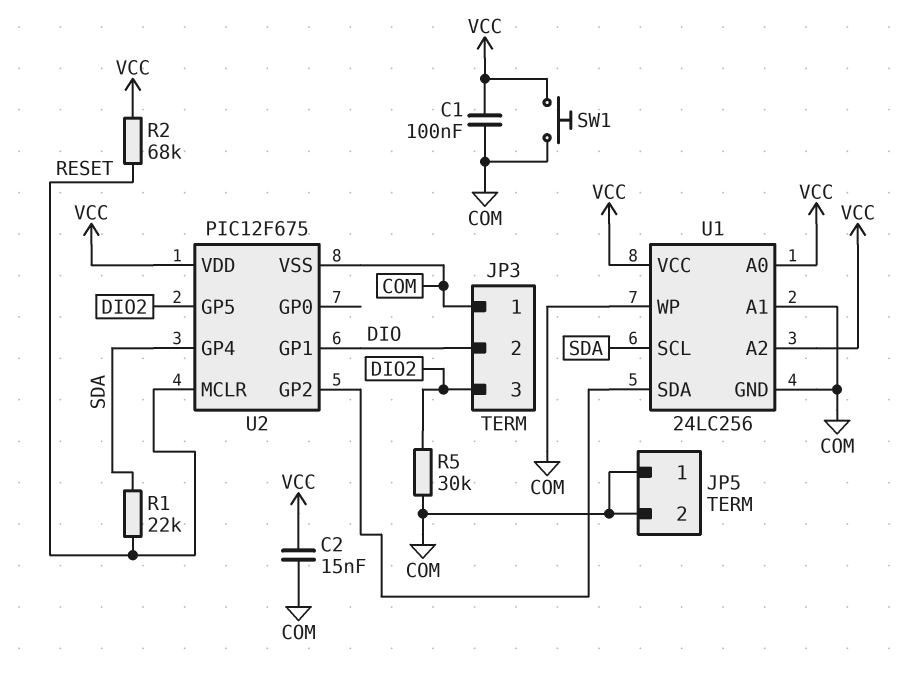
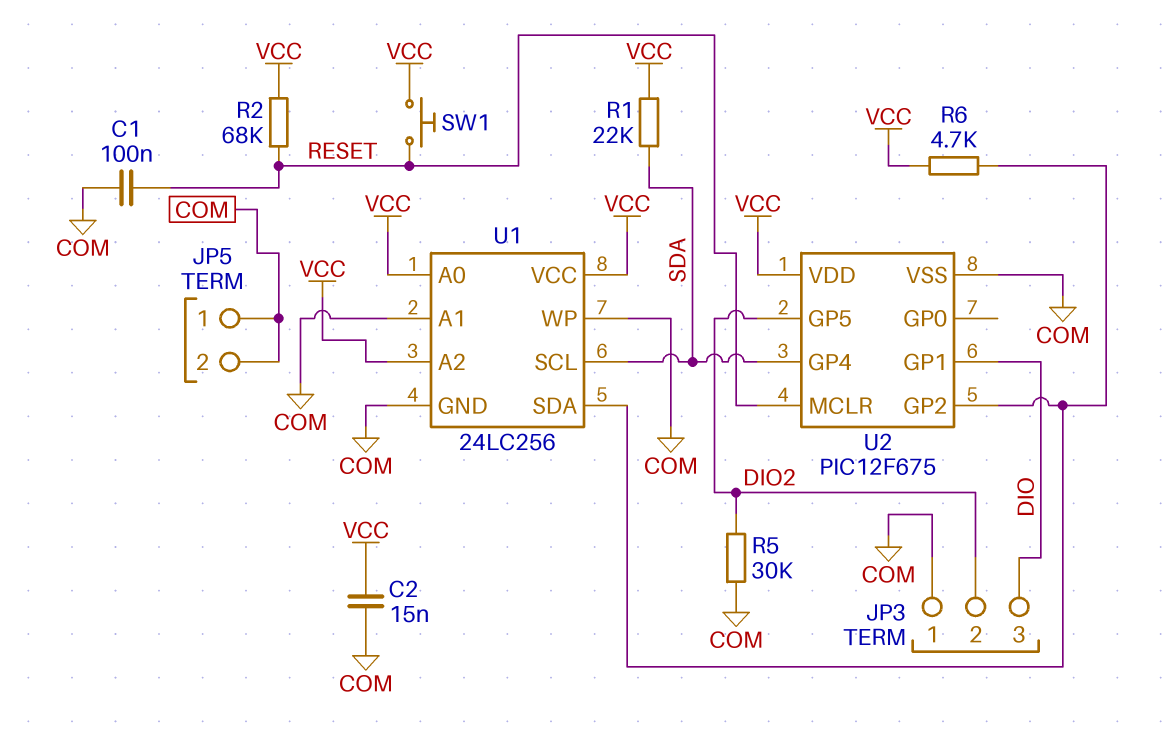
C1: 100nF (COM, VCC) -> 100nF (COM, RESET)
JP3 pin 2: DIO -> DIO2
JP3 pin 3: DIO2 -> DIO
R1: 22k (RESET, SDA) -> 22k (SDA, VCC)
R6: none -> 4.7k (U1/SDA, VCC)
SW1: button (COM, VCC) -> button (RESET, VCC)

